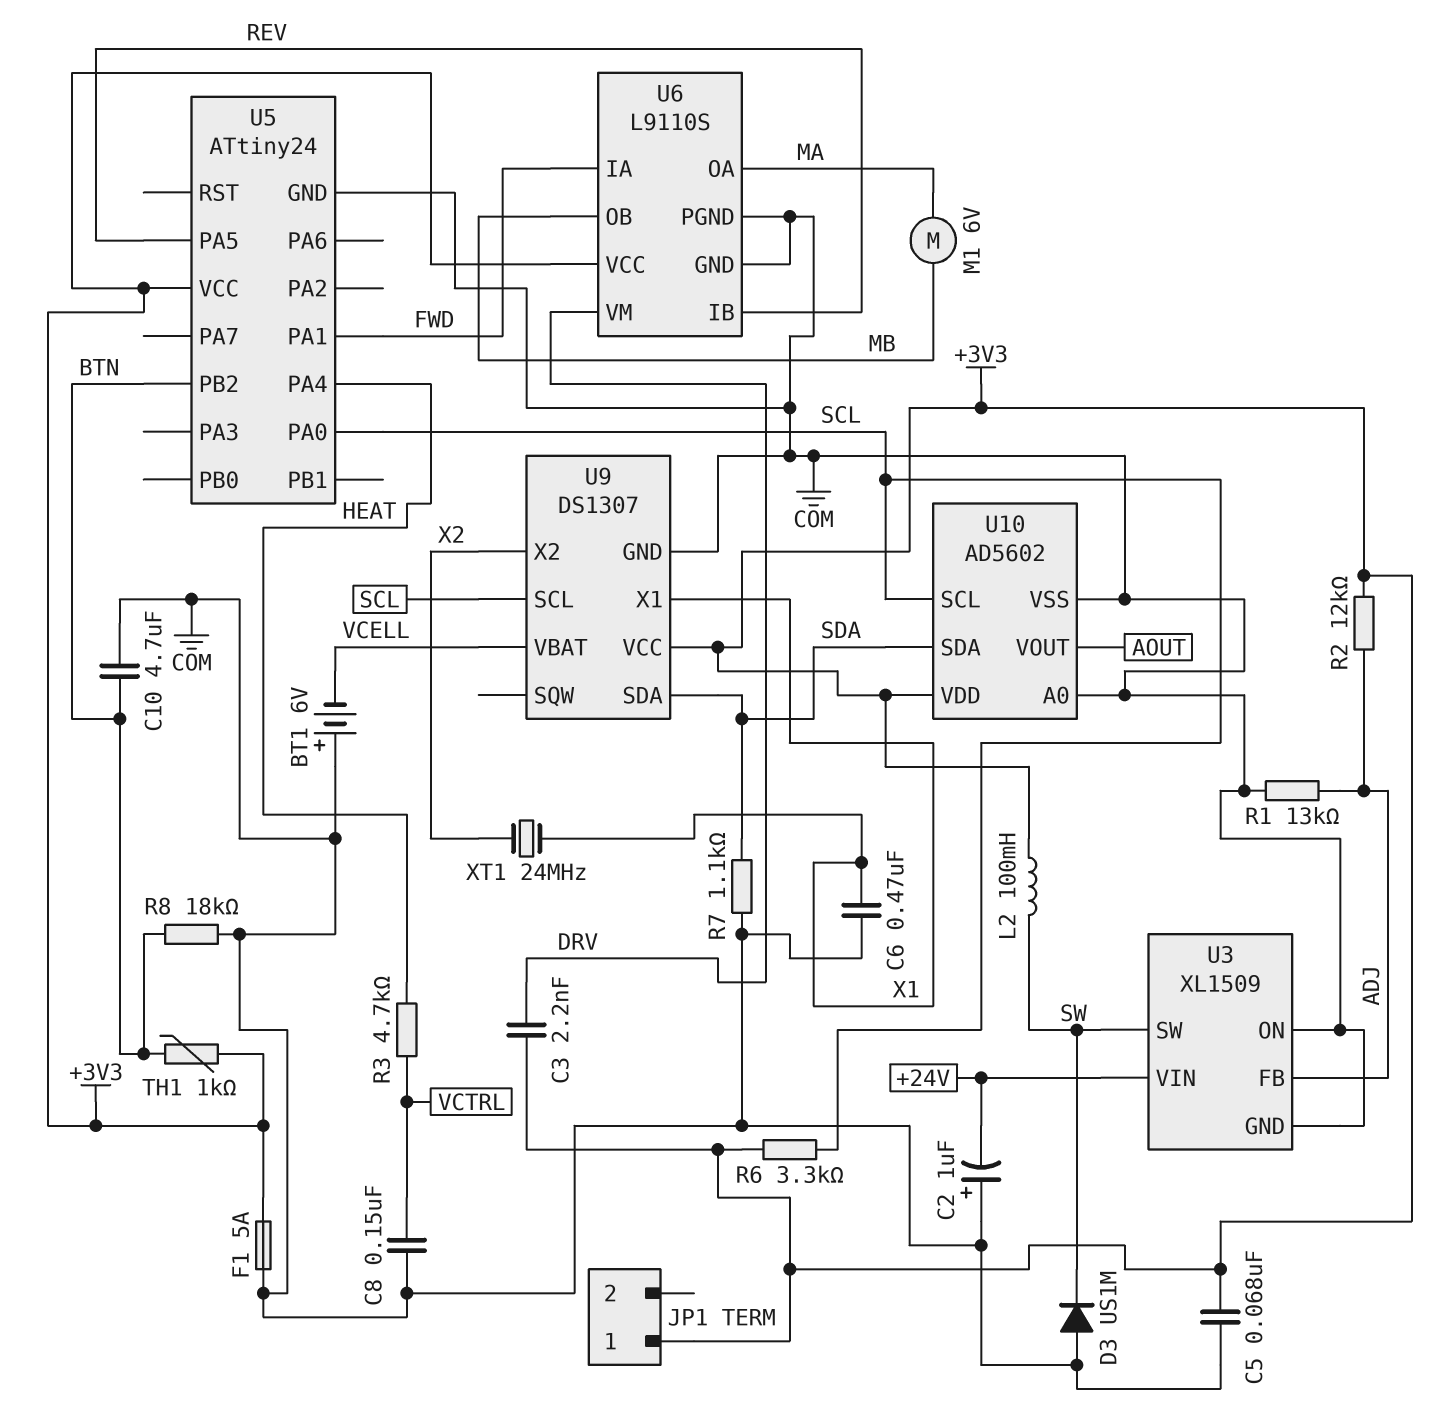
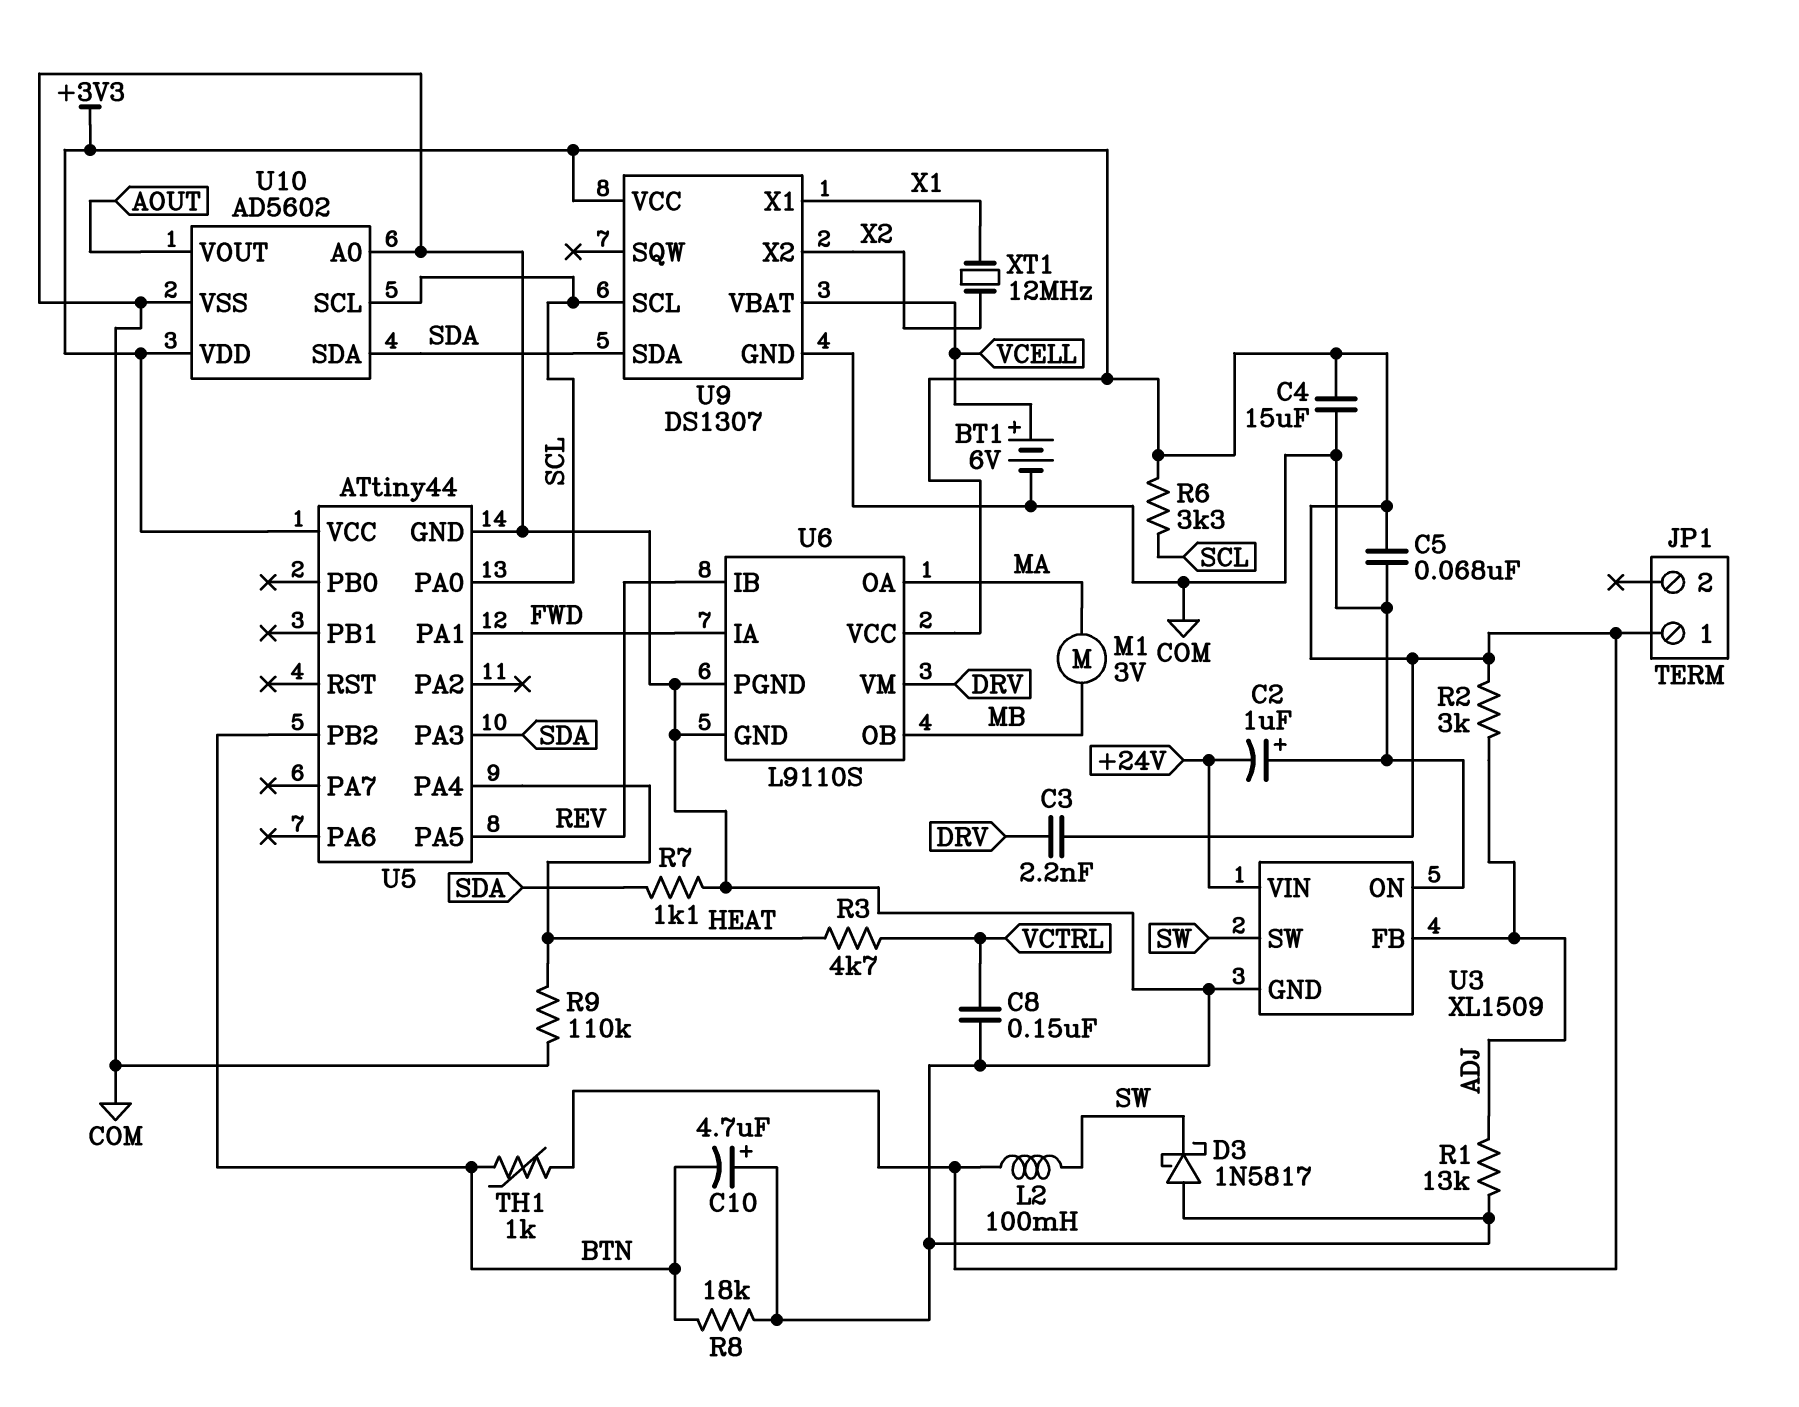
BT1: 6V (plus COM, minus VCELL) -> 6V (plus VCELL, minus COM)
C4: none -> 15uF (+3V3, COM)
C6: 470nF (COM, X1) -> none
C10: 4.7uF (BTN, COM) -> 4.7uF (plus COM, minus BTN)
D3: diode US1M (A COM, K SW) -> schottky 1N5817 (A COM, K SW)
F1: 5A (+3V3, COM) -> none
M1: motor 6V (MA, MB) -> motor 3V (MA, MB)
R2: 12k (+3V3, ADJ) -> 3k (+3V3, ADJ)
R9: none -> 110k (COM, HEAT)
U5: ATtiny24 -> ATtiny44
U5 pin PA3: none -> SDA
XT1: 24MHz (X1, X2) -> 12MHz (X1, X2)

